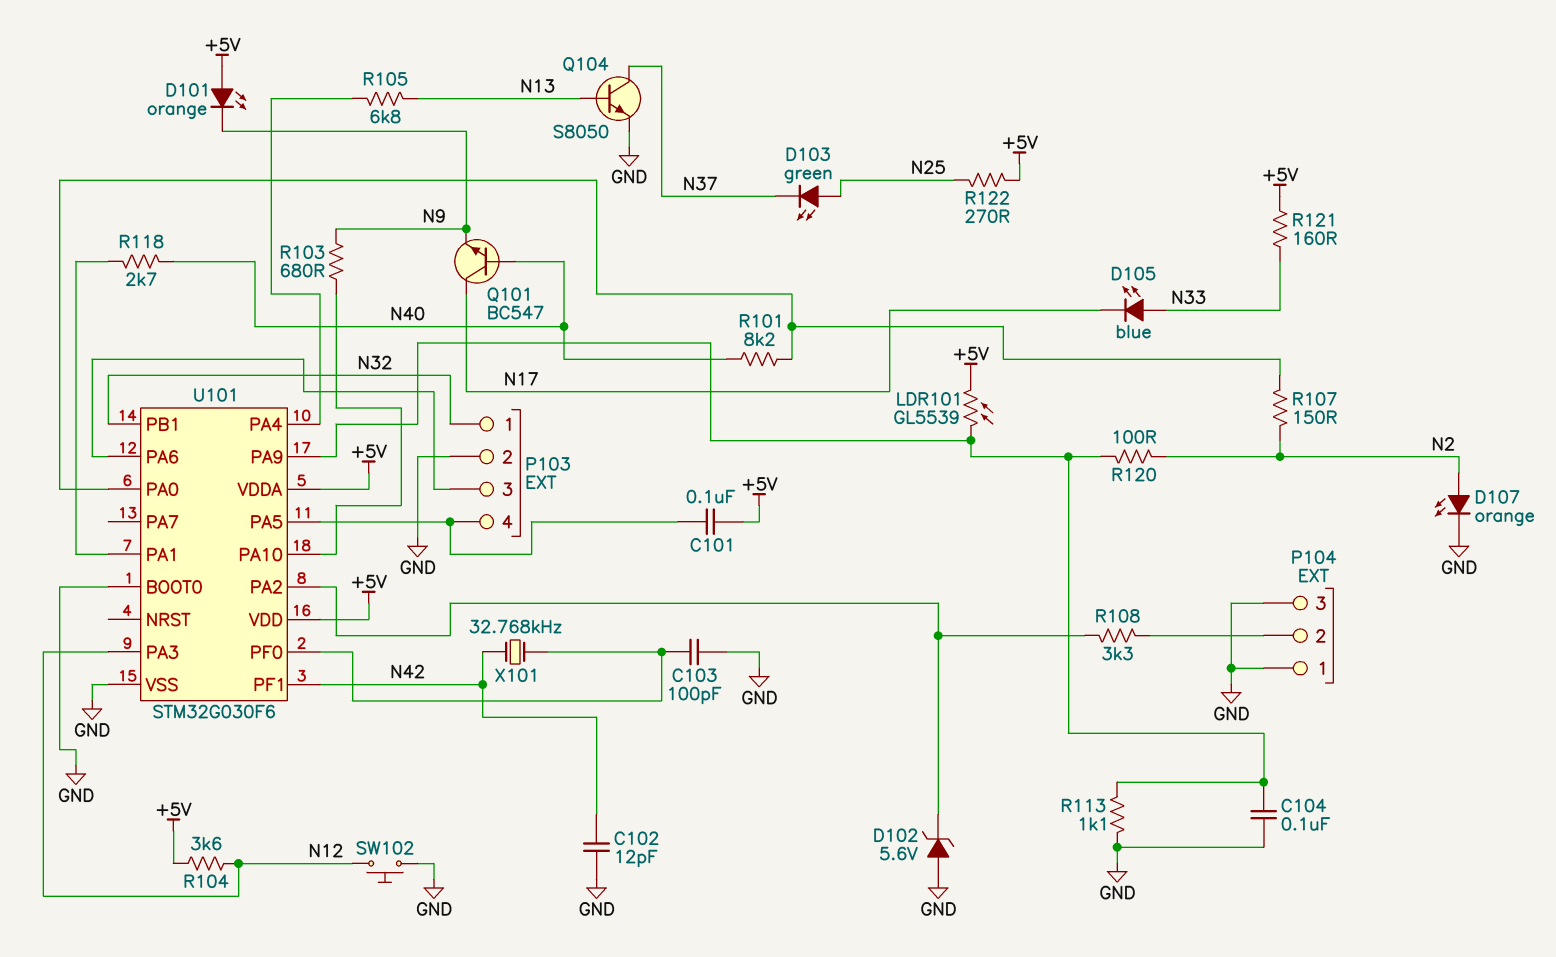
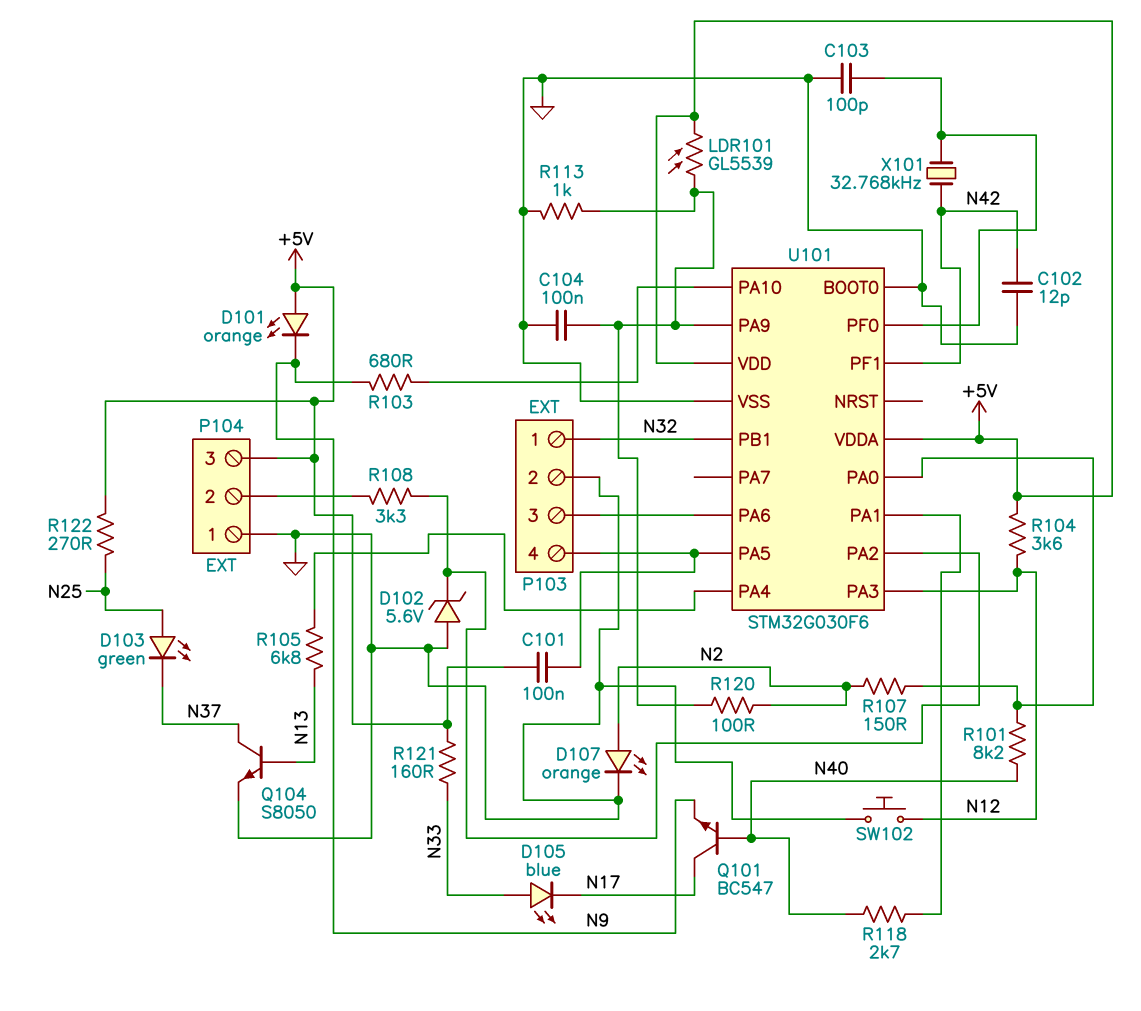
P104 pin 3: GND -> +5V
R113: 1.1k (GND, U101/PA9) -> 1k (GND, U101/PA9)

